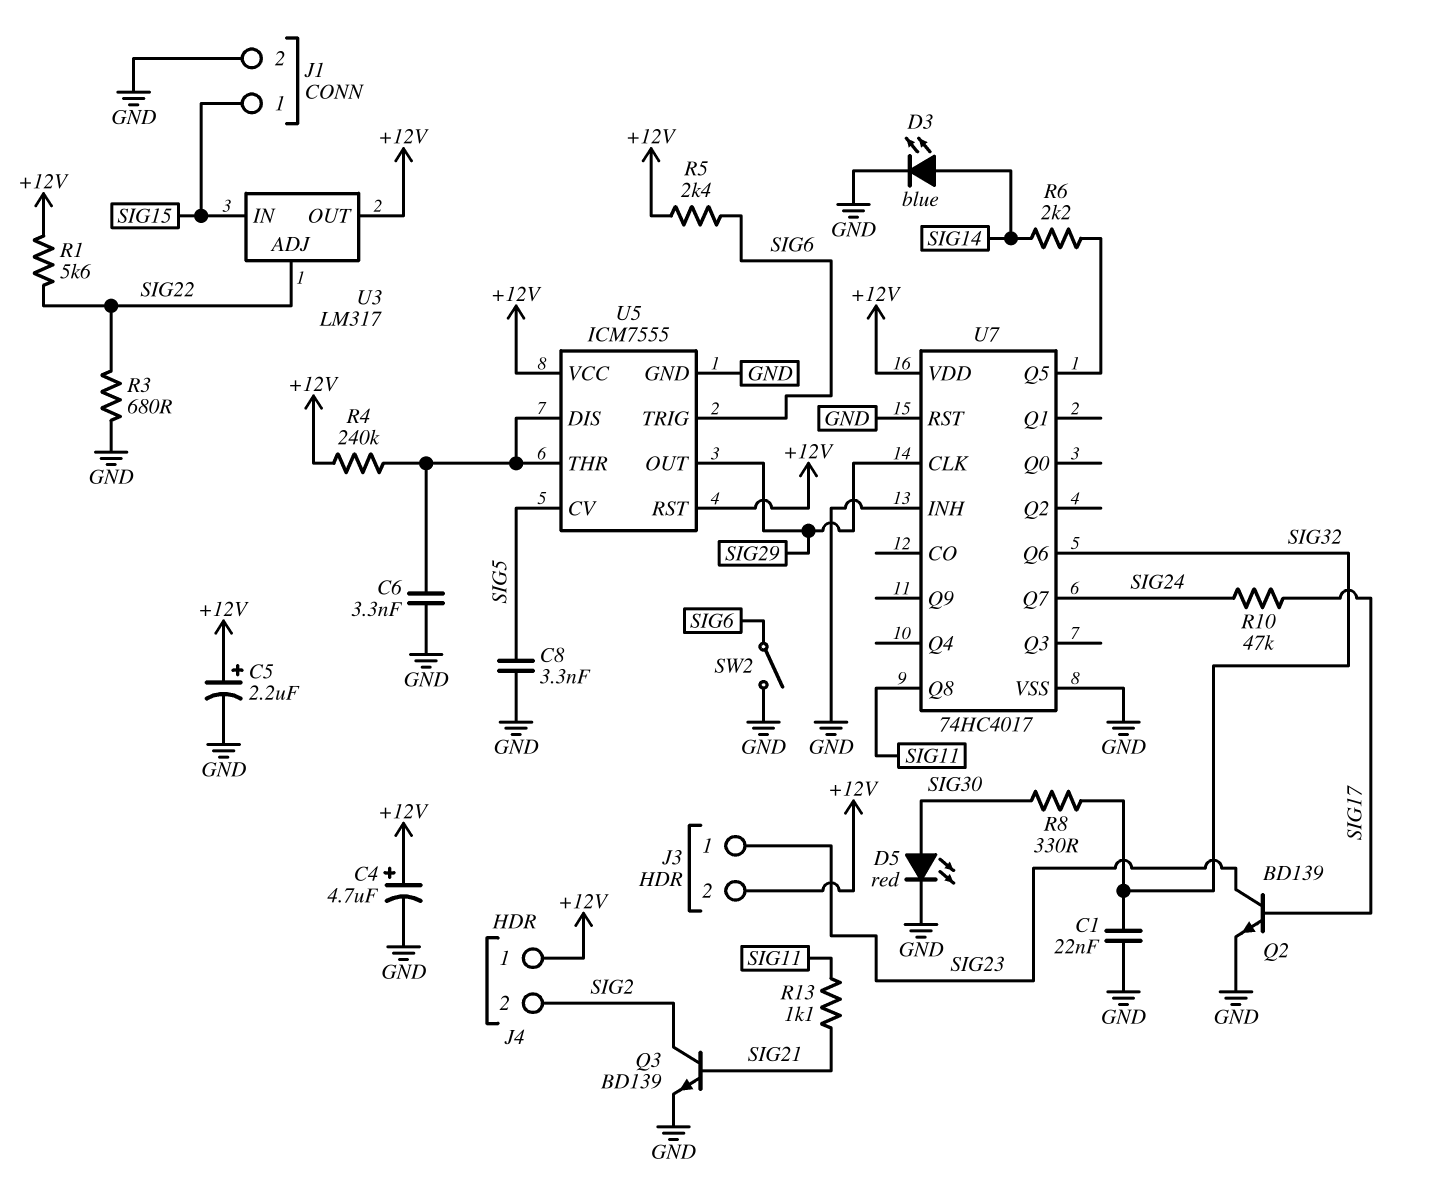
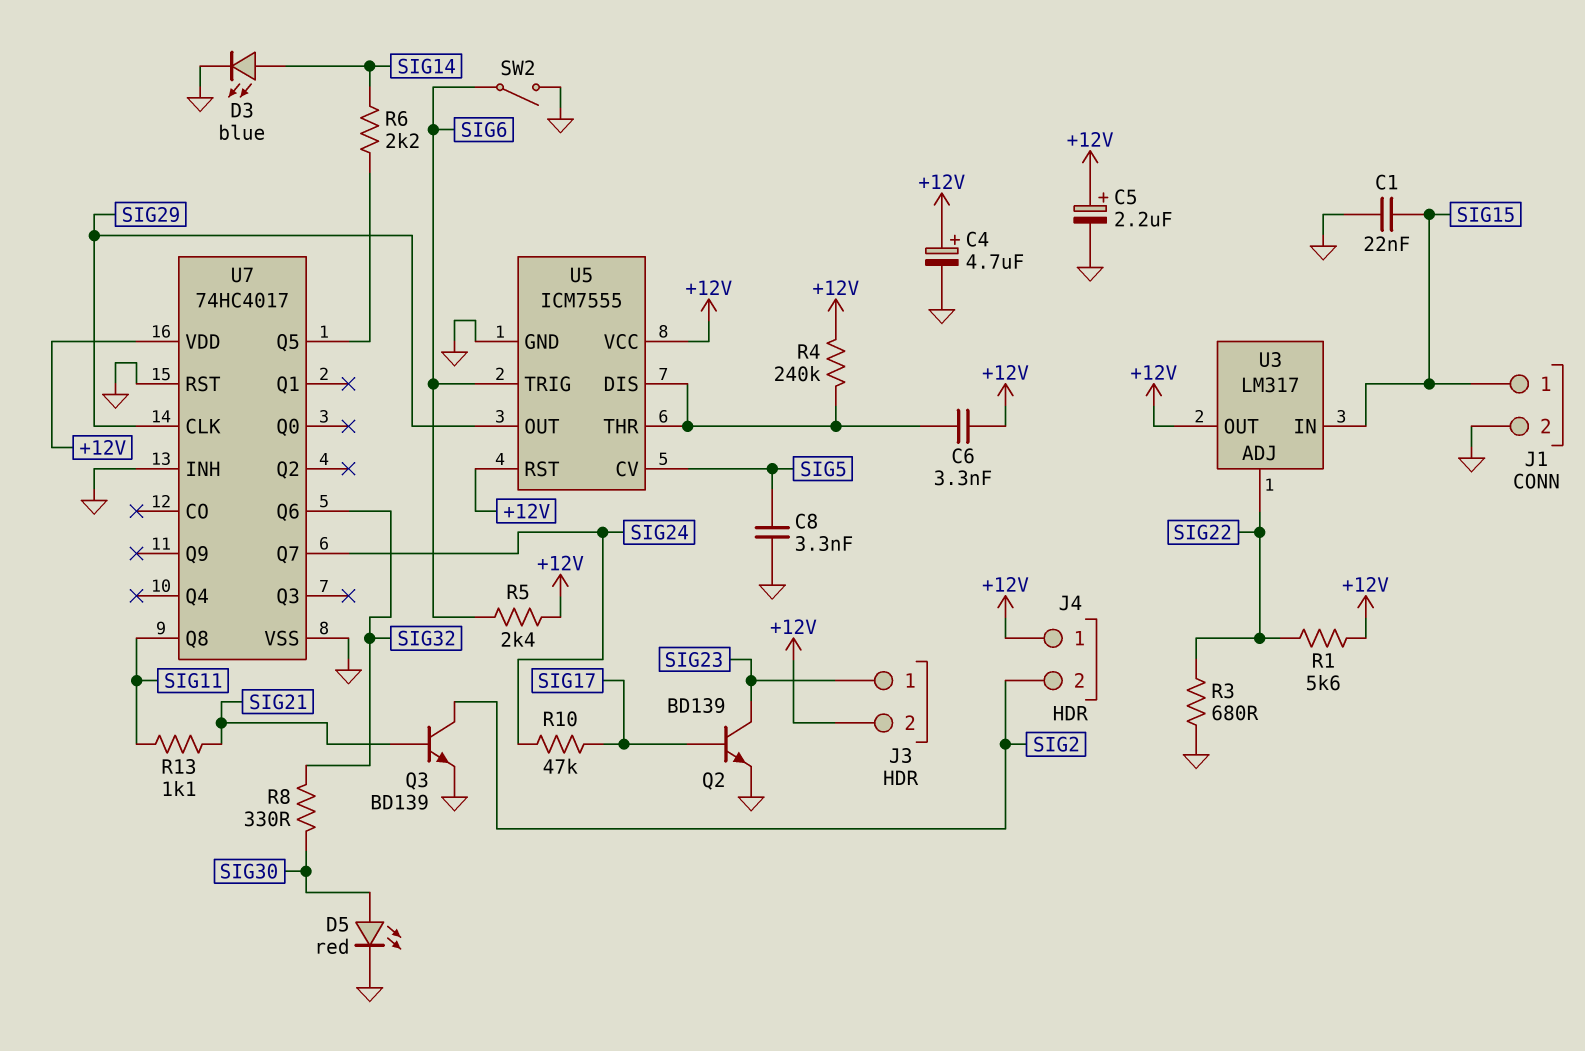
C1: 22nF (GND, SIG32) -> 22nF (GND, SIG15)
C6: 3.3nF (GND, U5/DIS) -> 3.3nF (+12V, U5/DIS)

